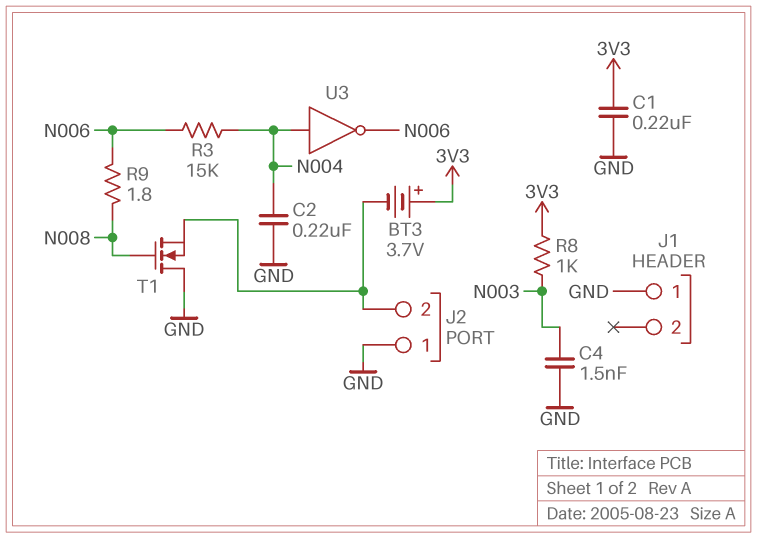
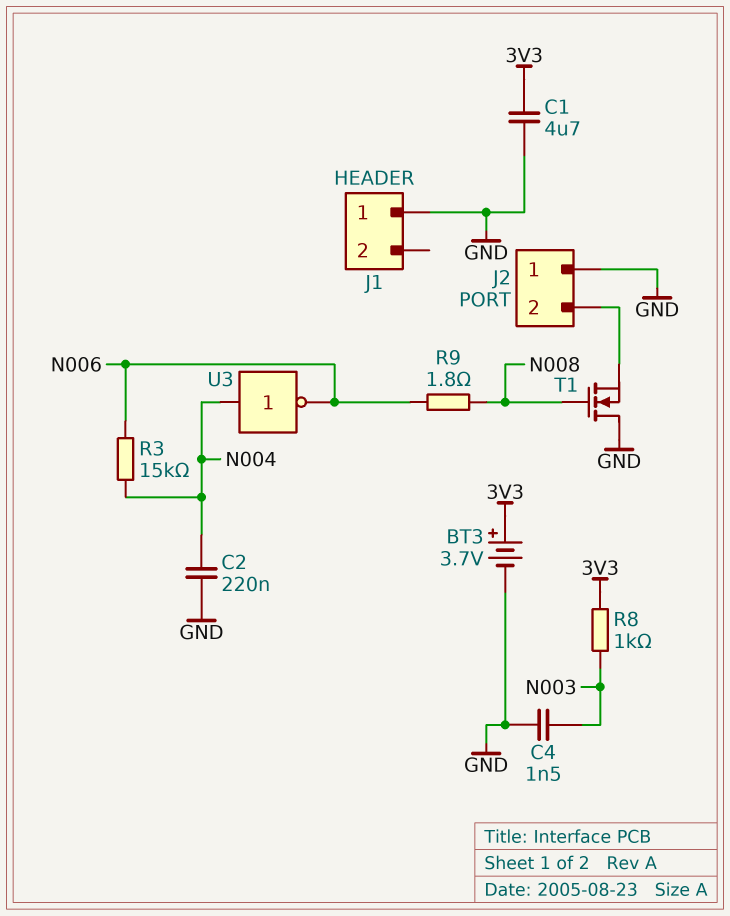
BT3: 3.7V (plus 3V3, minus J2/2) -> 3.7V (plus 3V3, minus GND)
C1: 220nF (3V3, GND) -> 4.7uF (3V3, GND)

